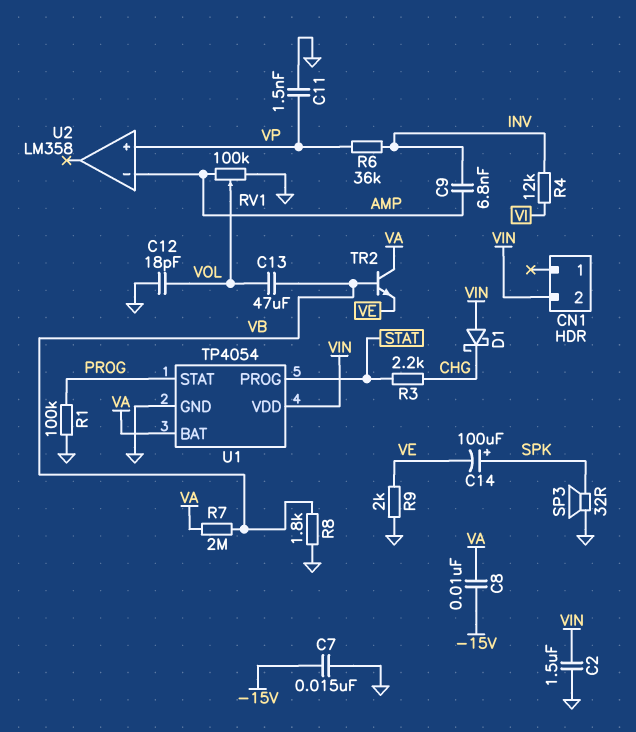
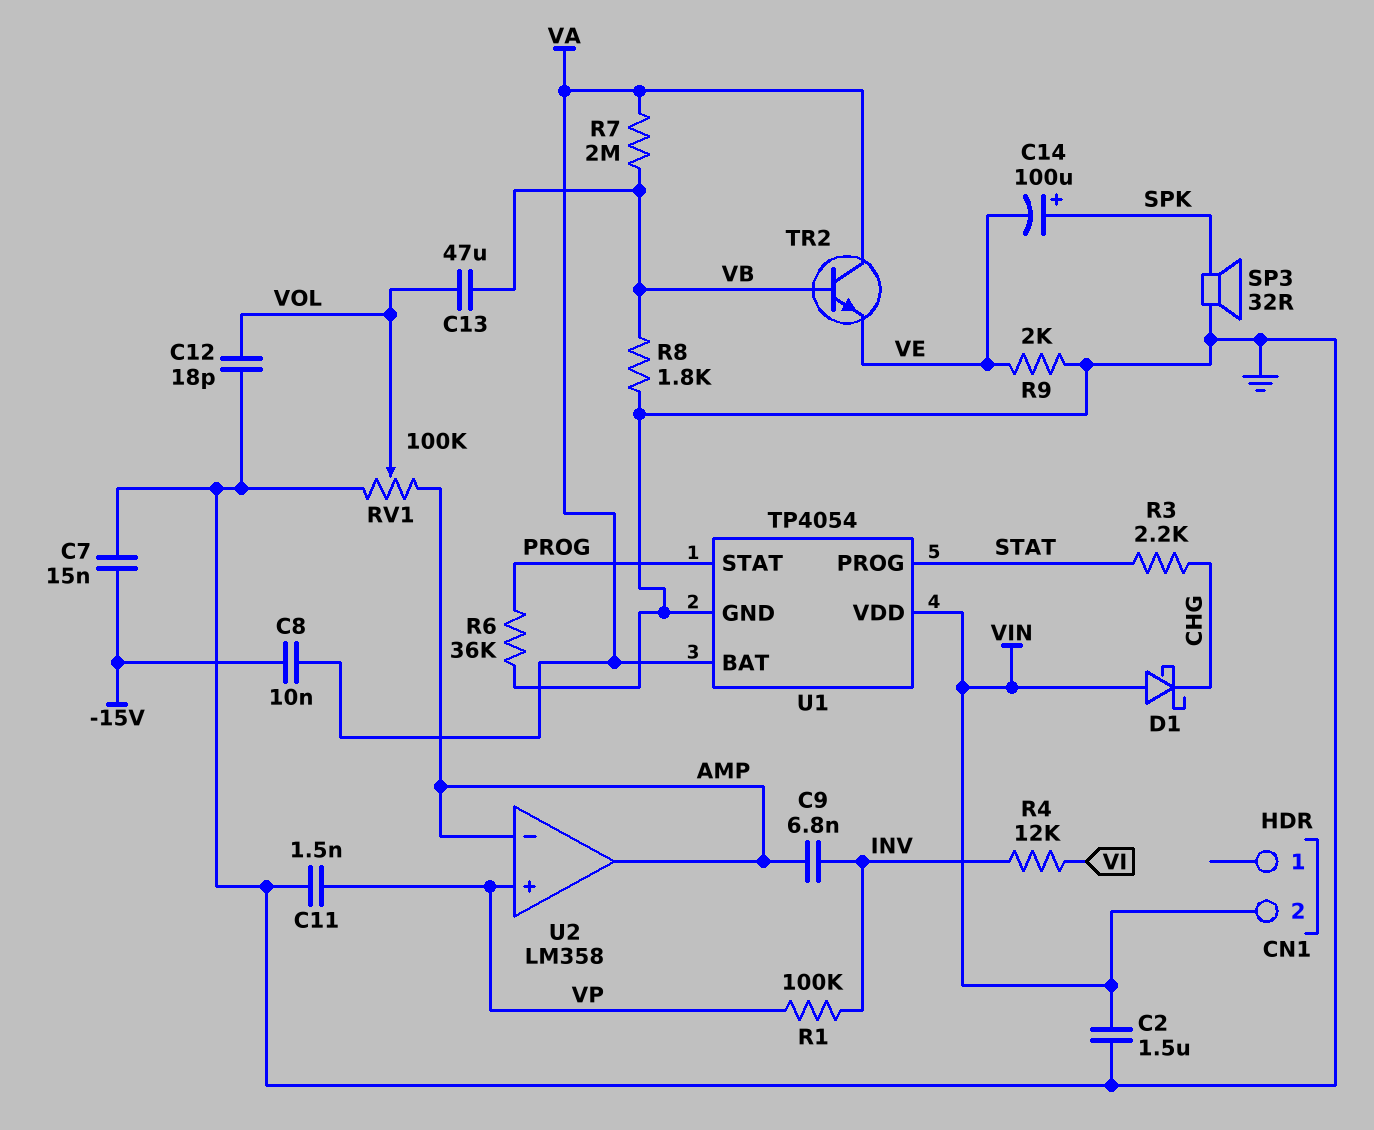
R1: 100k (GND, PROG) -> 100k (INV, VP)
R6: 36k (INV, VP) -> 36k (GND, PROG)
U2 pin out: none -> AMP

